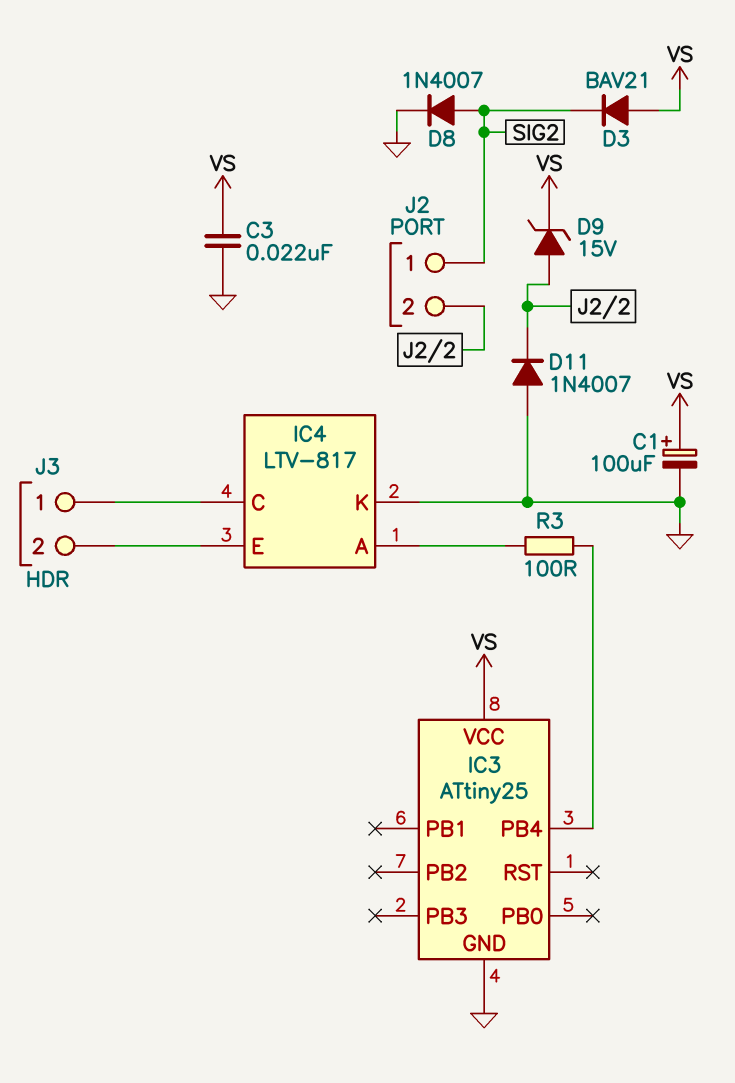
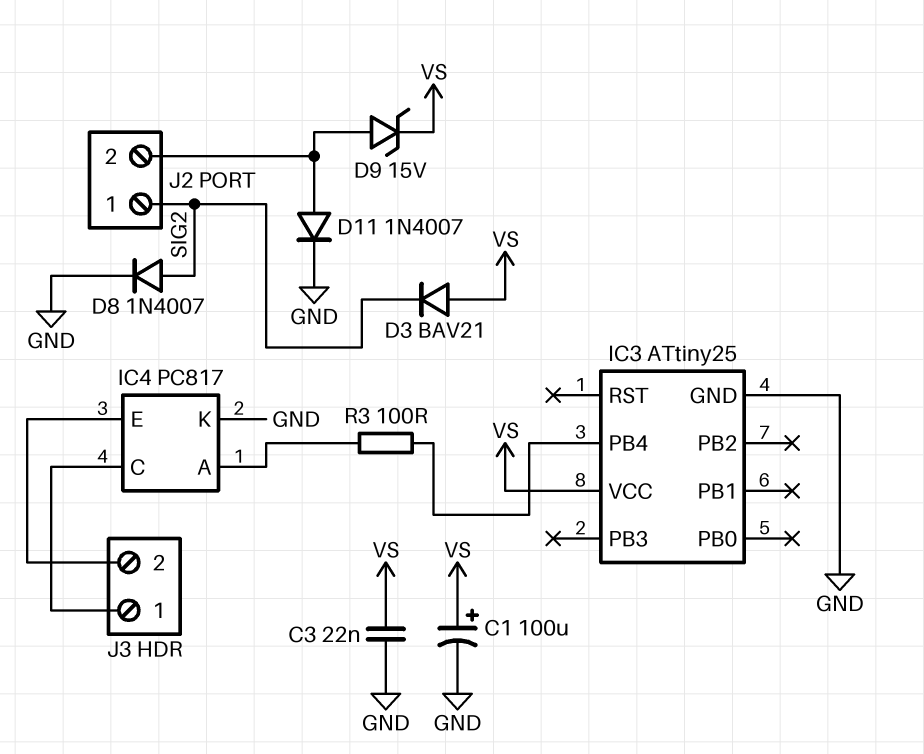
D11: diode 1N4007 (A GND, K J2/2) -> diode 1N4007 (A J2/2, K GND)
IC4: LTV-817 -> PC817

